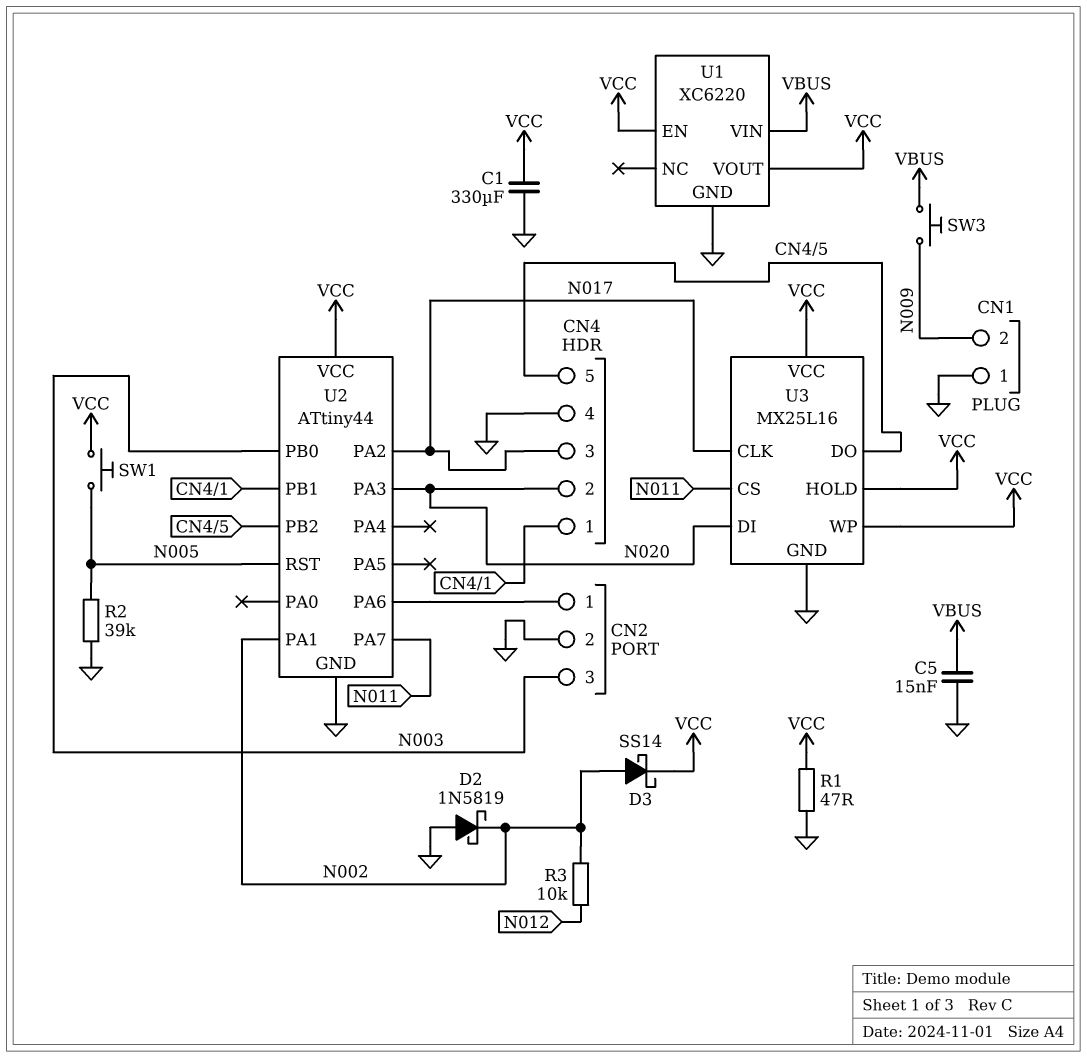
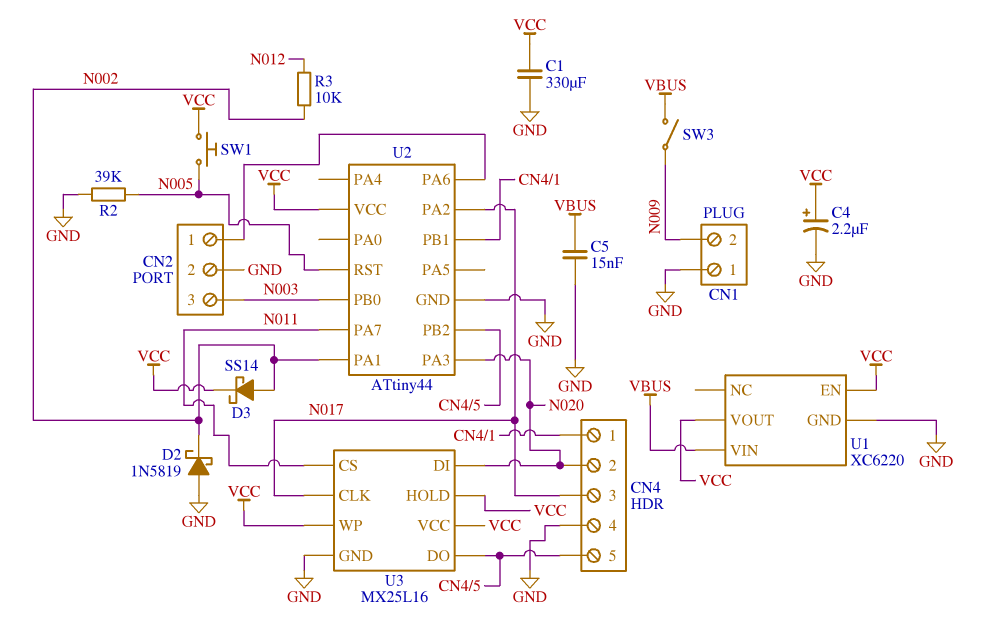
C4: none -> 2.2uF (plus VCC, minus GND)
R1: 47 (GND, VCC) -> none
SW3: button (N009, VBUS) -> switch (N009, VBUS)

